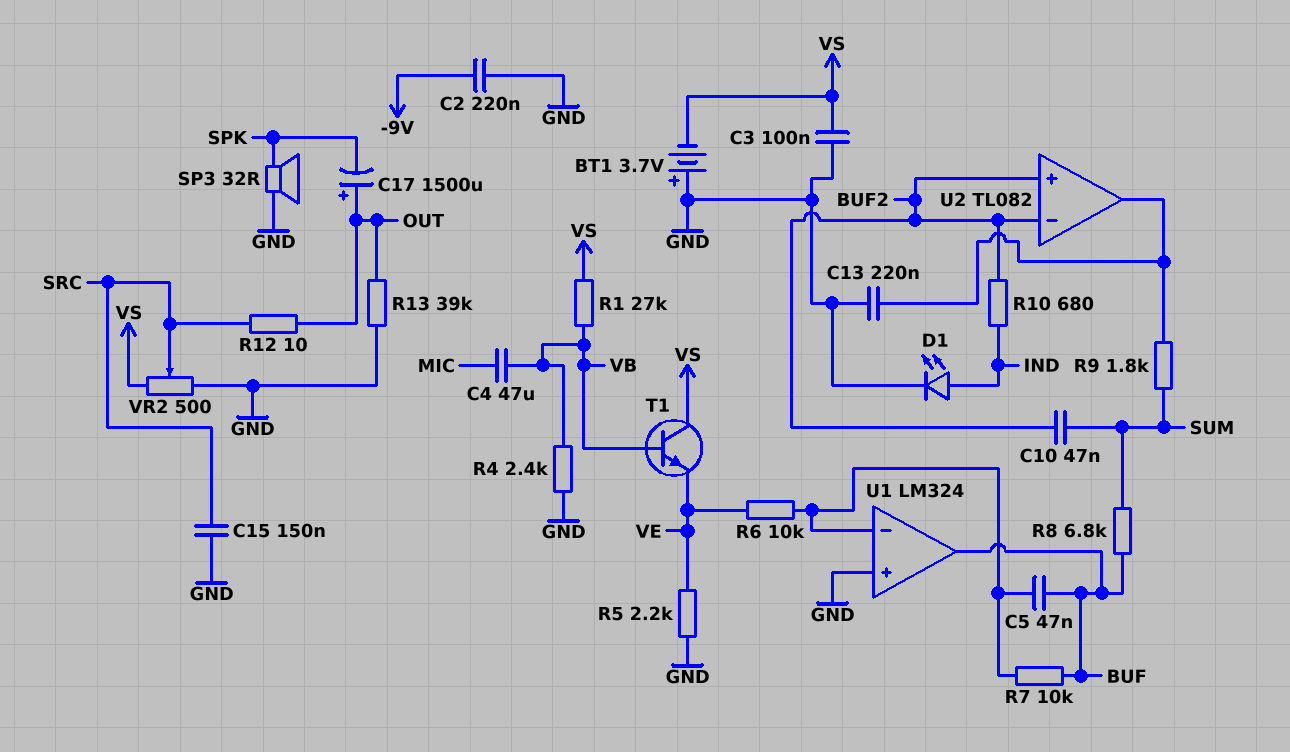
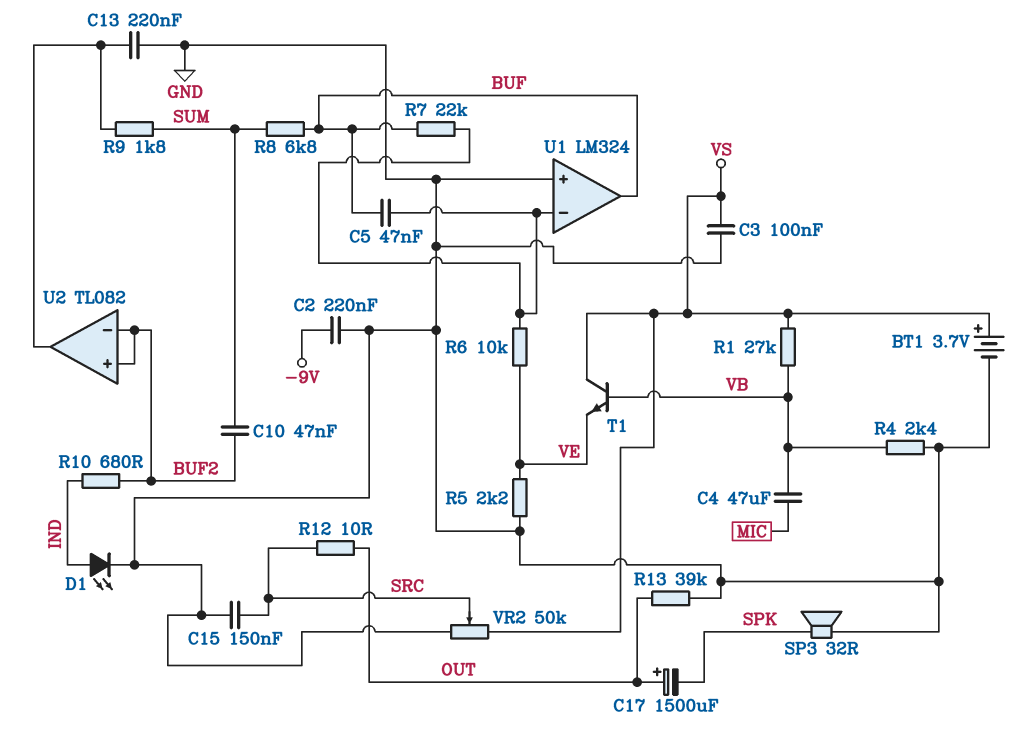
BT1: 3.7V (plus GND, minus VS) -> 3.7V (plus VS, minus GND)
R7: 10k (BUF, U1/in-) -> 22k (BUF, U1/in-)
VR2: 500 (GND, VS, wiper SRC) -> 50k (GND, VS, wiper SRC)

